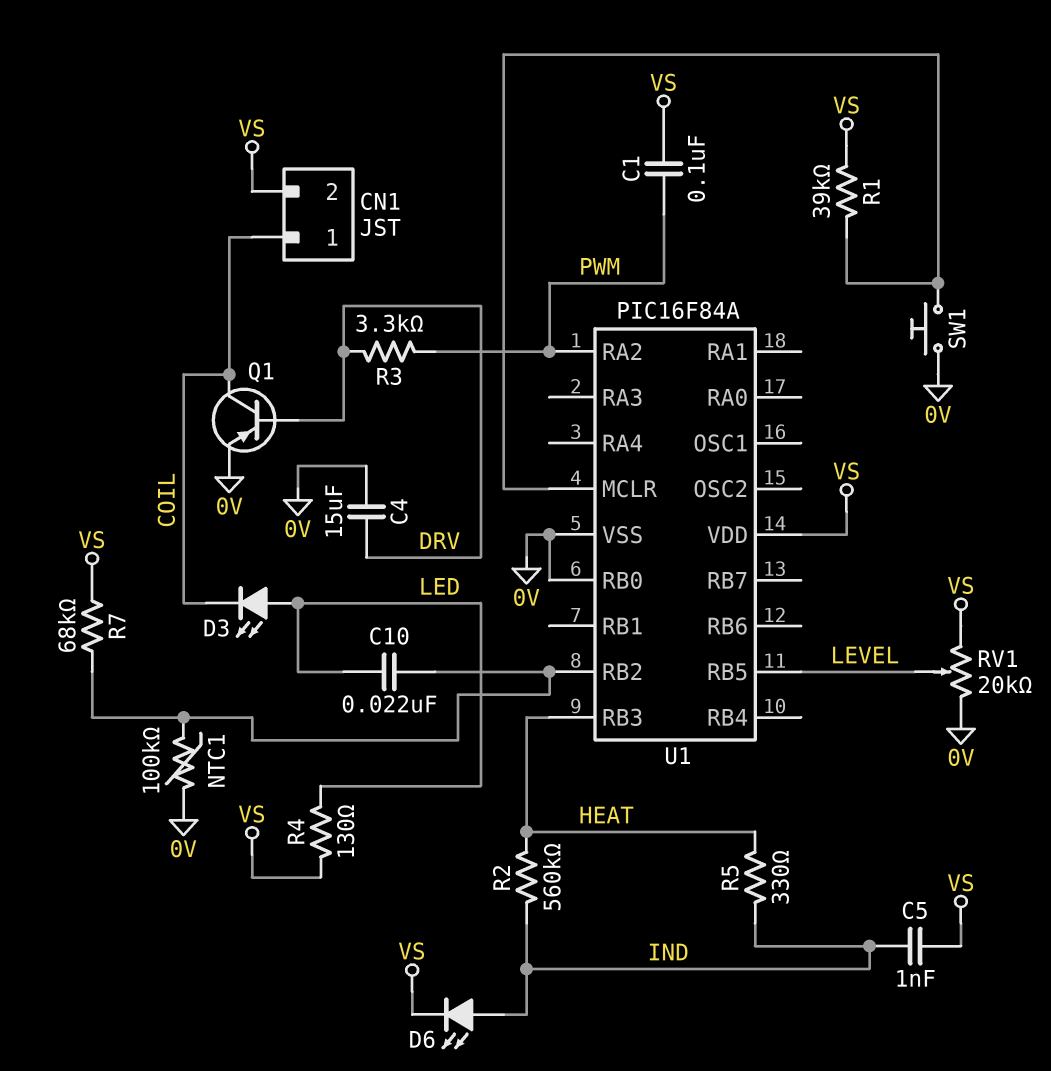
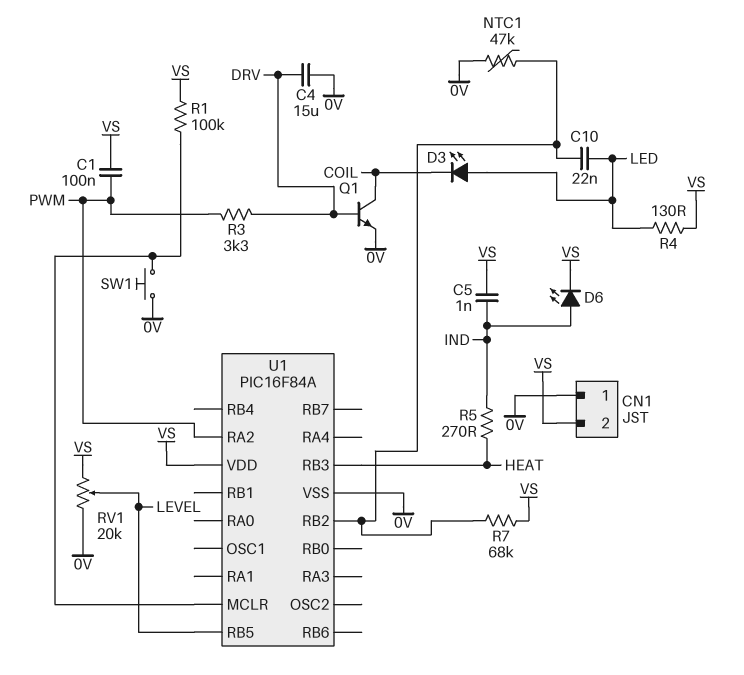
CN1 pin 1: COIL -> 0V
NTC1: 100k (0V, U1/RB2) -> 47k (0V, U1/RB2)
Q1: PNP (B DRV, C COIL, E 0V) -> NPN (B DRV, C COIL, E 0V)
R1: 39k (U1/MCLR, VS) -> 100k (U1/MCLR, VS)
R2: 560k (HEAT, IND) -> none
R5: 330 (HEAT, IND) -> 270 (HEAT, IND)
U1 pin RB0: 0V -> none

